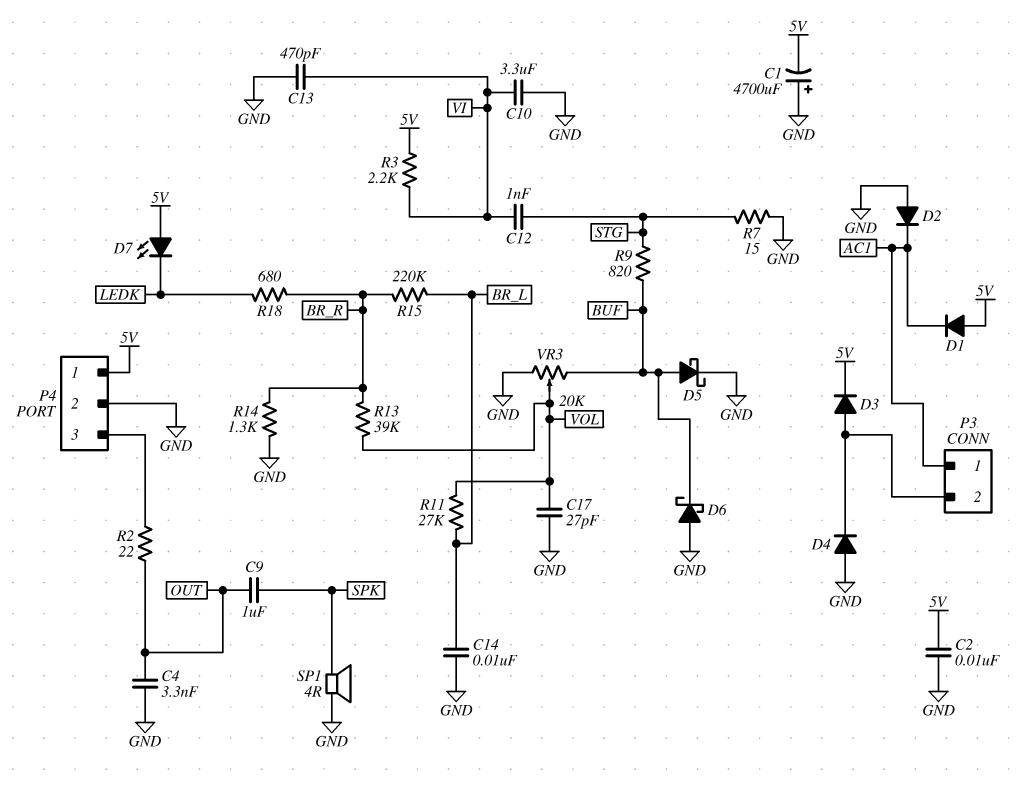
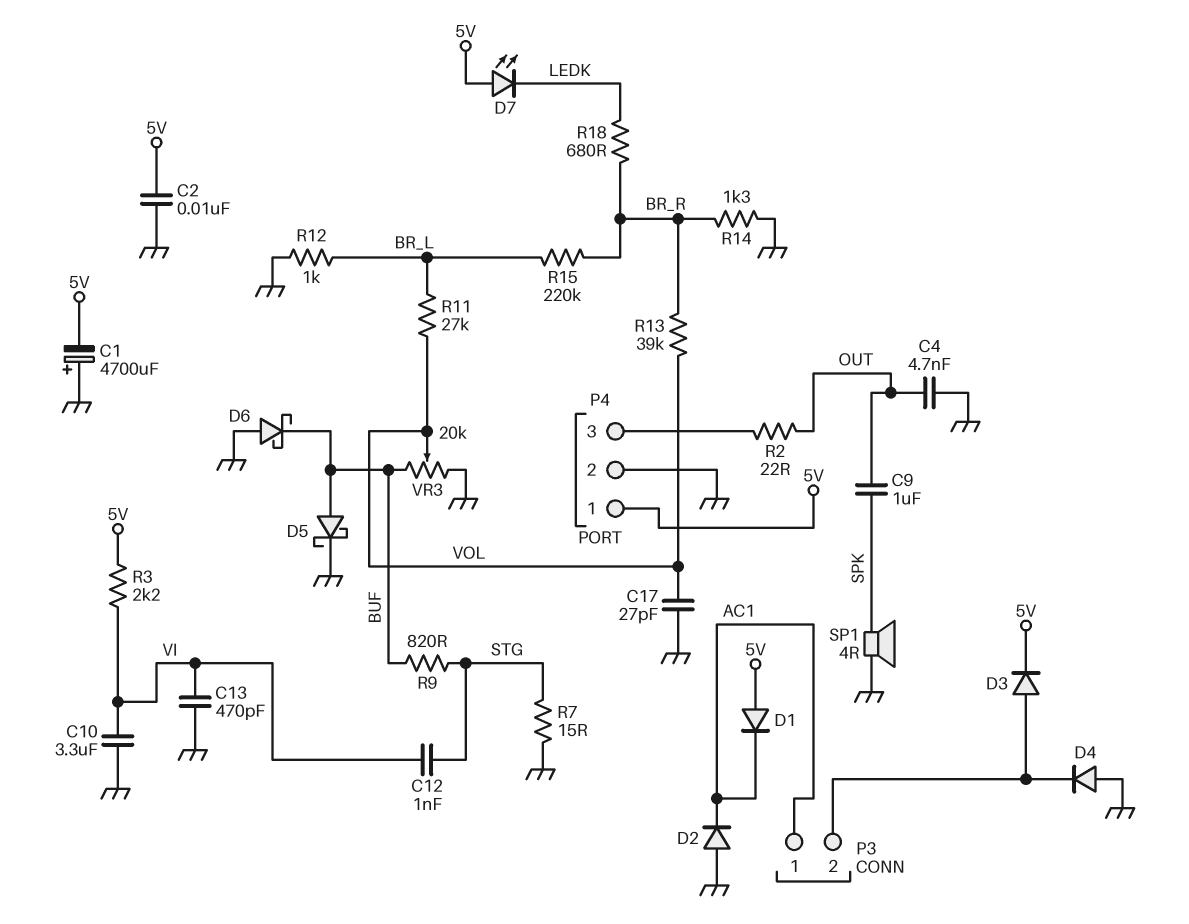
C4: 3.3nF (GND, OUT) -> 4.7nF (GND, OUT)
C14: 10nF (BR_L, GND) -> none
R12: none -> 1k (BR_L, GND)

